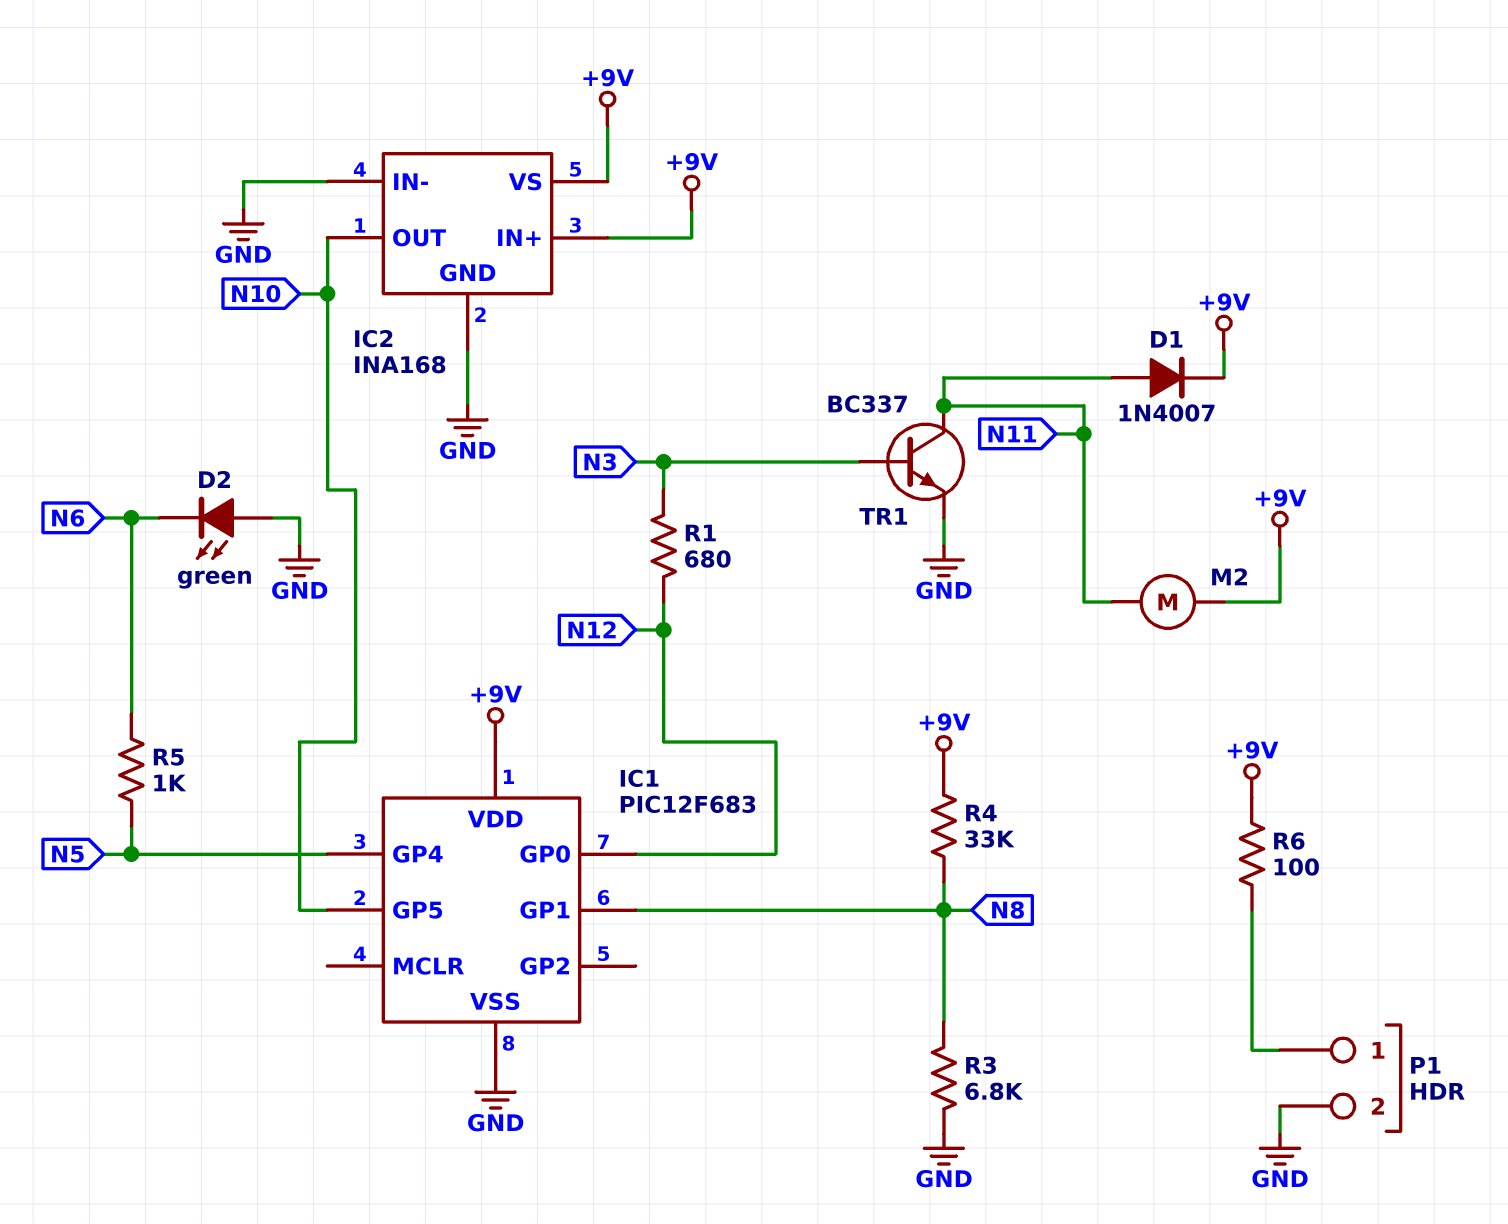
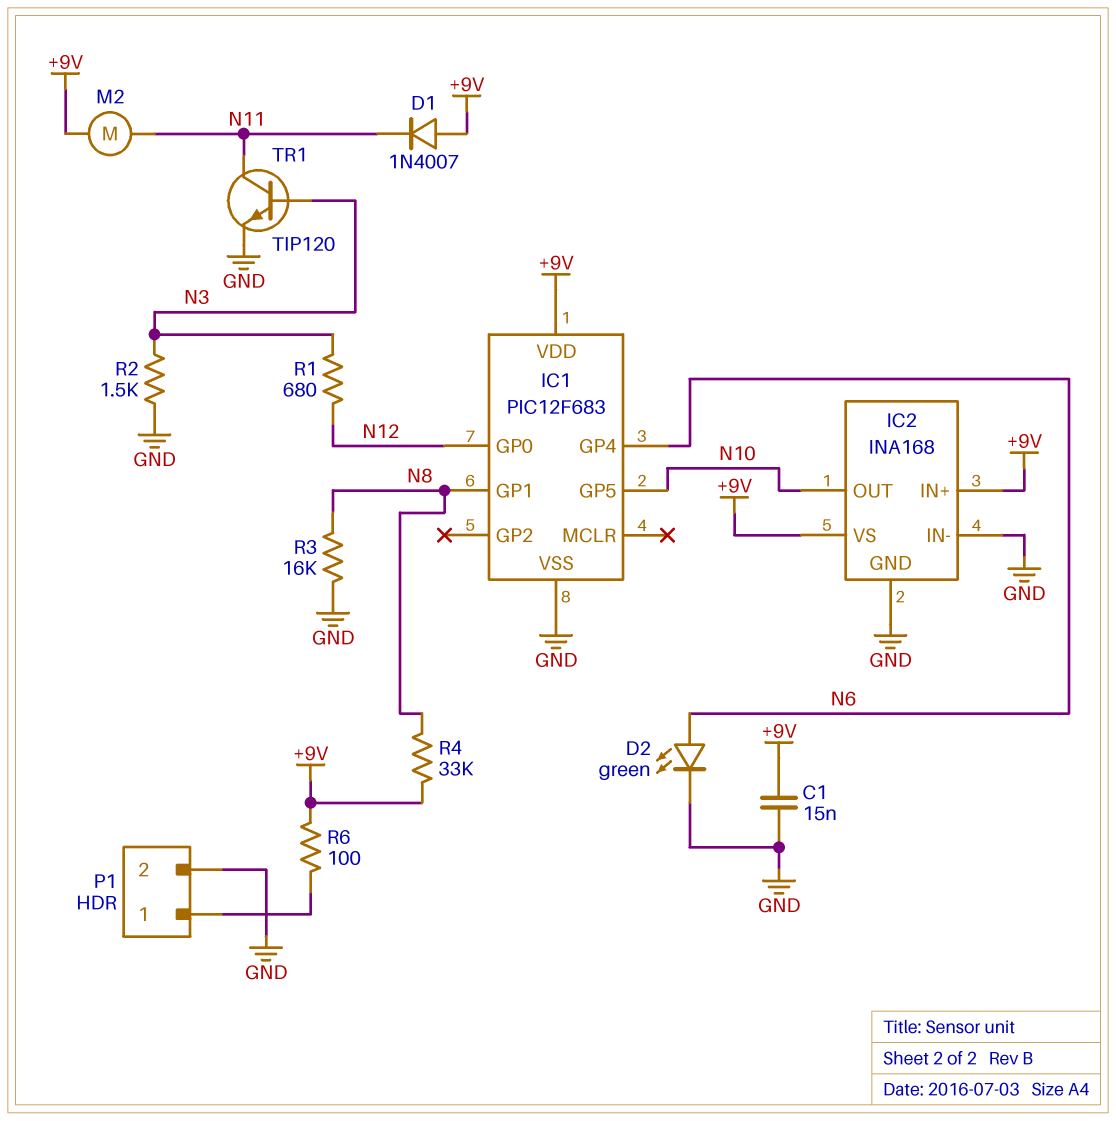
C1: none -> 15nF (+9V, GND)
D1: diode 1N4007 (A N11, K +9V) -> diode 1N4007 (A +9V, K N11)
D2: LED green (A GND, K N6) -> LED green (A N6, K GND)
IC1 pin GP4: N5 -> N6
R2: none -> 1.5k (GND, N3)
R3: 6.8k (GND, N8) -> 16k (GND, N8)
R5: 1k (N5, N6) -> none
TR1: NPN BC337 (B N3, C N11, E GND) -> NPN TIP120 (B N3, C N11, E GND)

